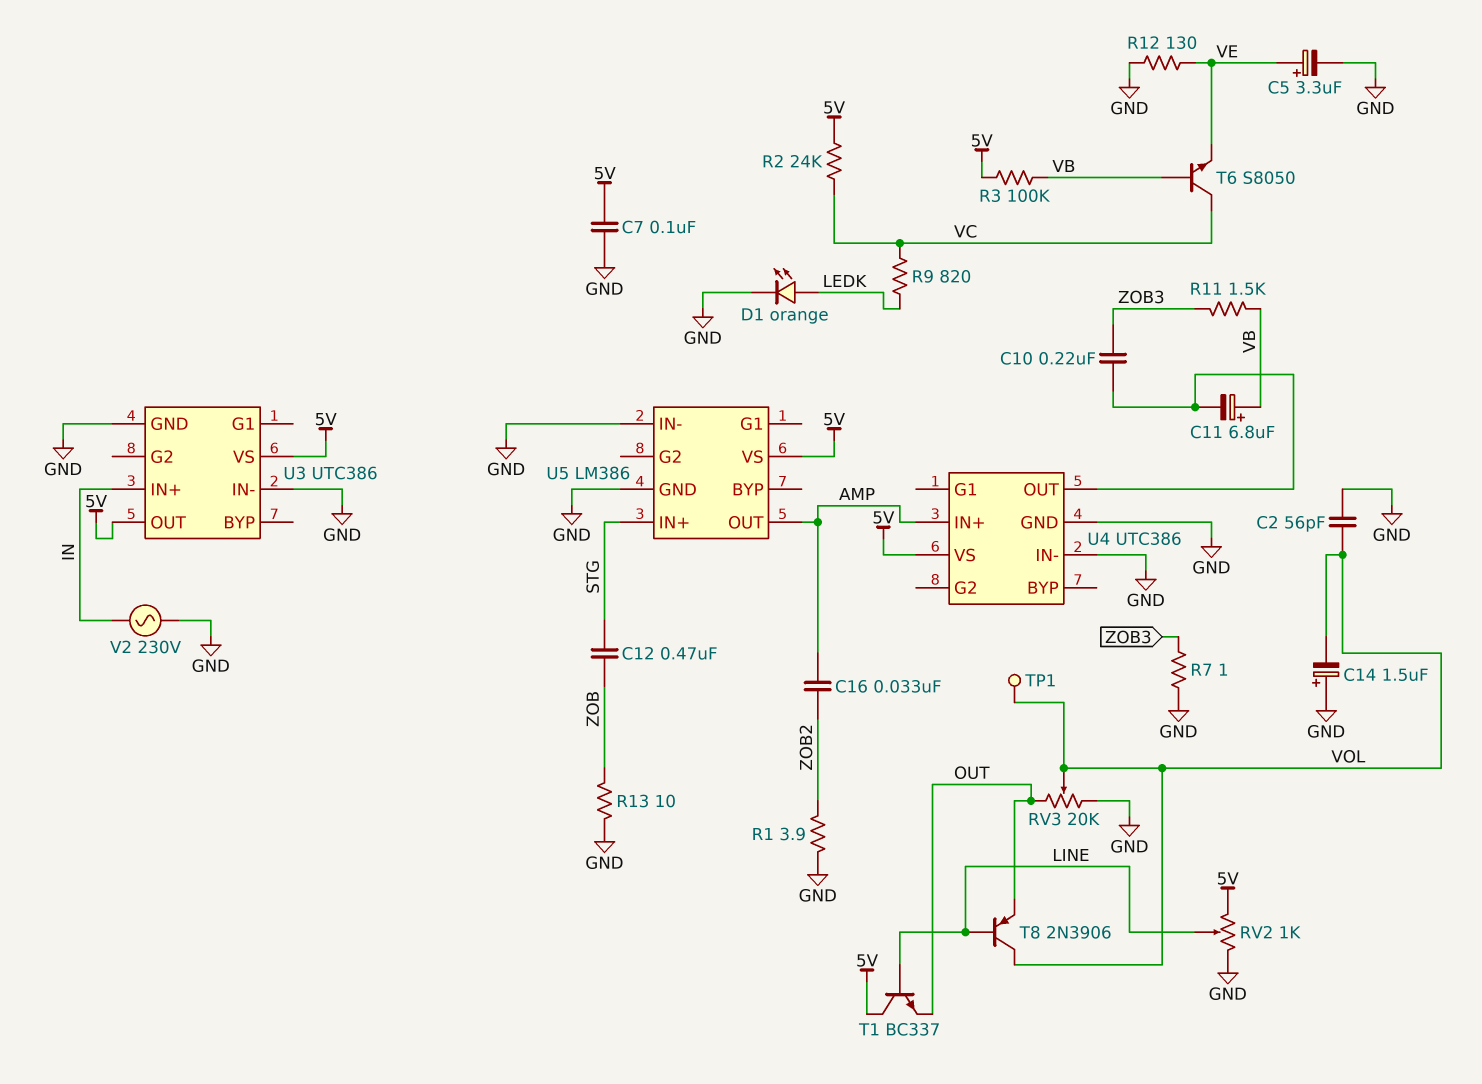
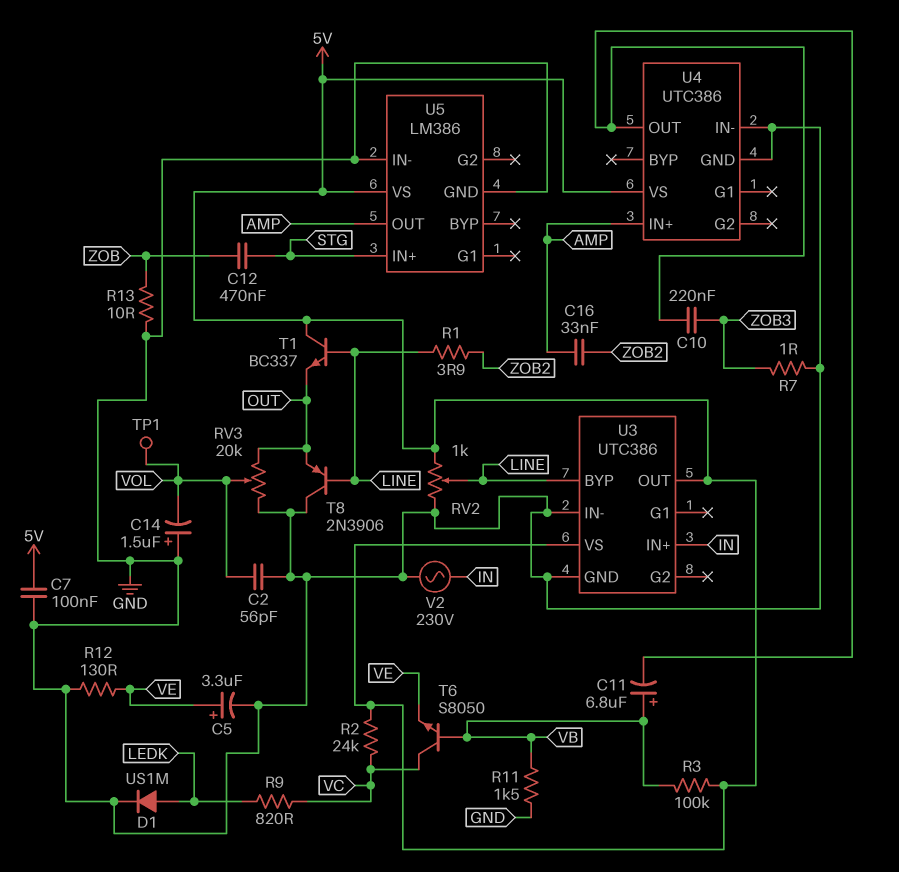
D1: LED orange (A LEDK, K GND) -> diode US1M (A LEDK, K GND)
R1: 3.9 (GND, ZOB2) -> 3.9 (LINE, ZOB2)
R11: 1.5k (VB, ZOB3) -> 1.5k (GND, VB)
T8: PNP 2N3906 (B LINE, C VOL, E OUT) -> PNP 2N3906 (B LINE, C GND, E OUT)
U3 pin BYP: none -> LINE

